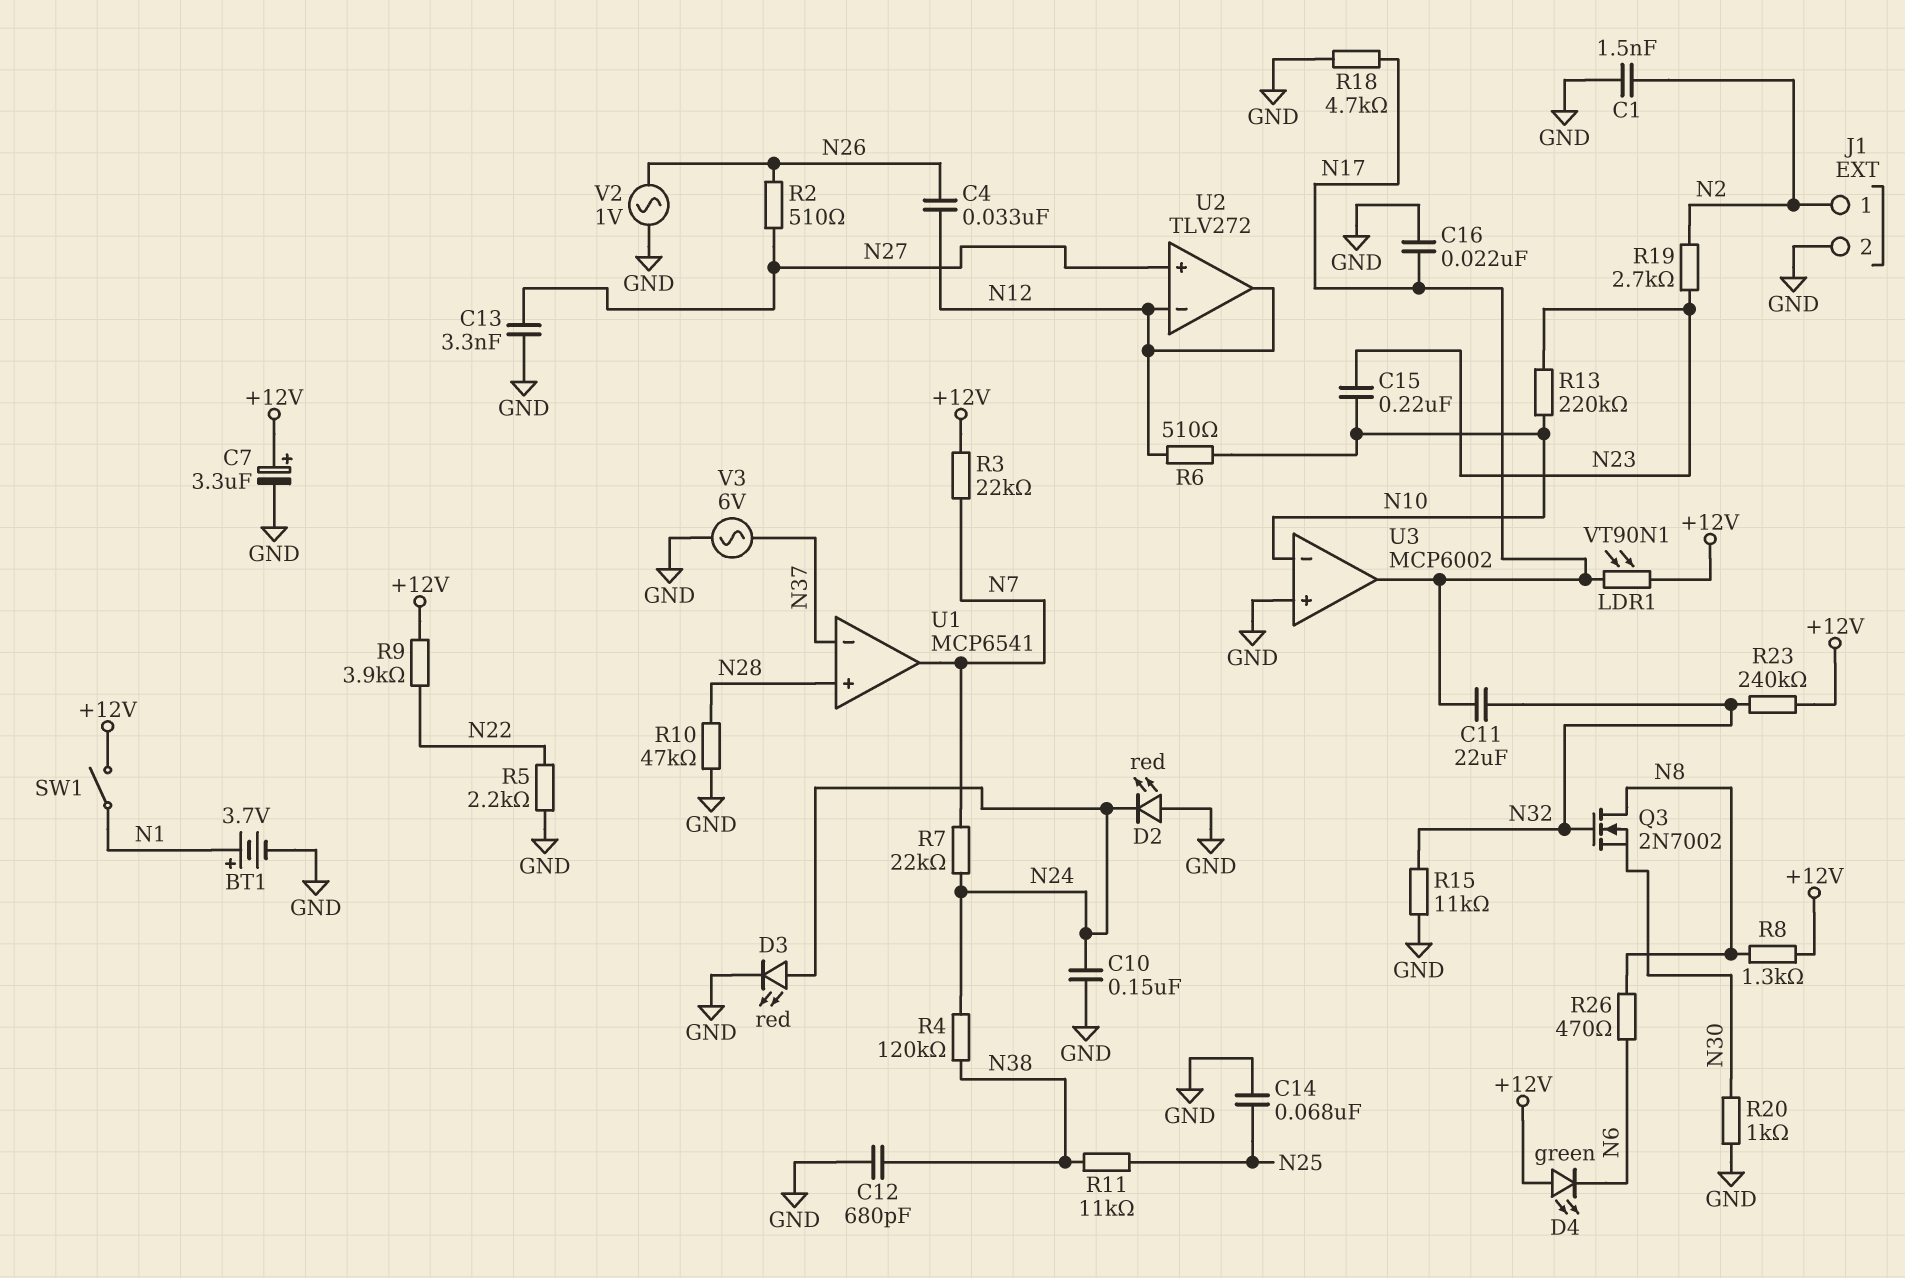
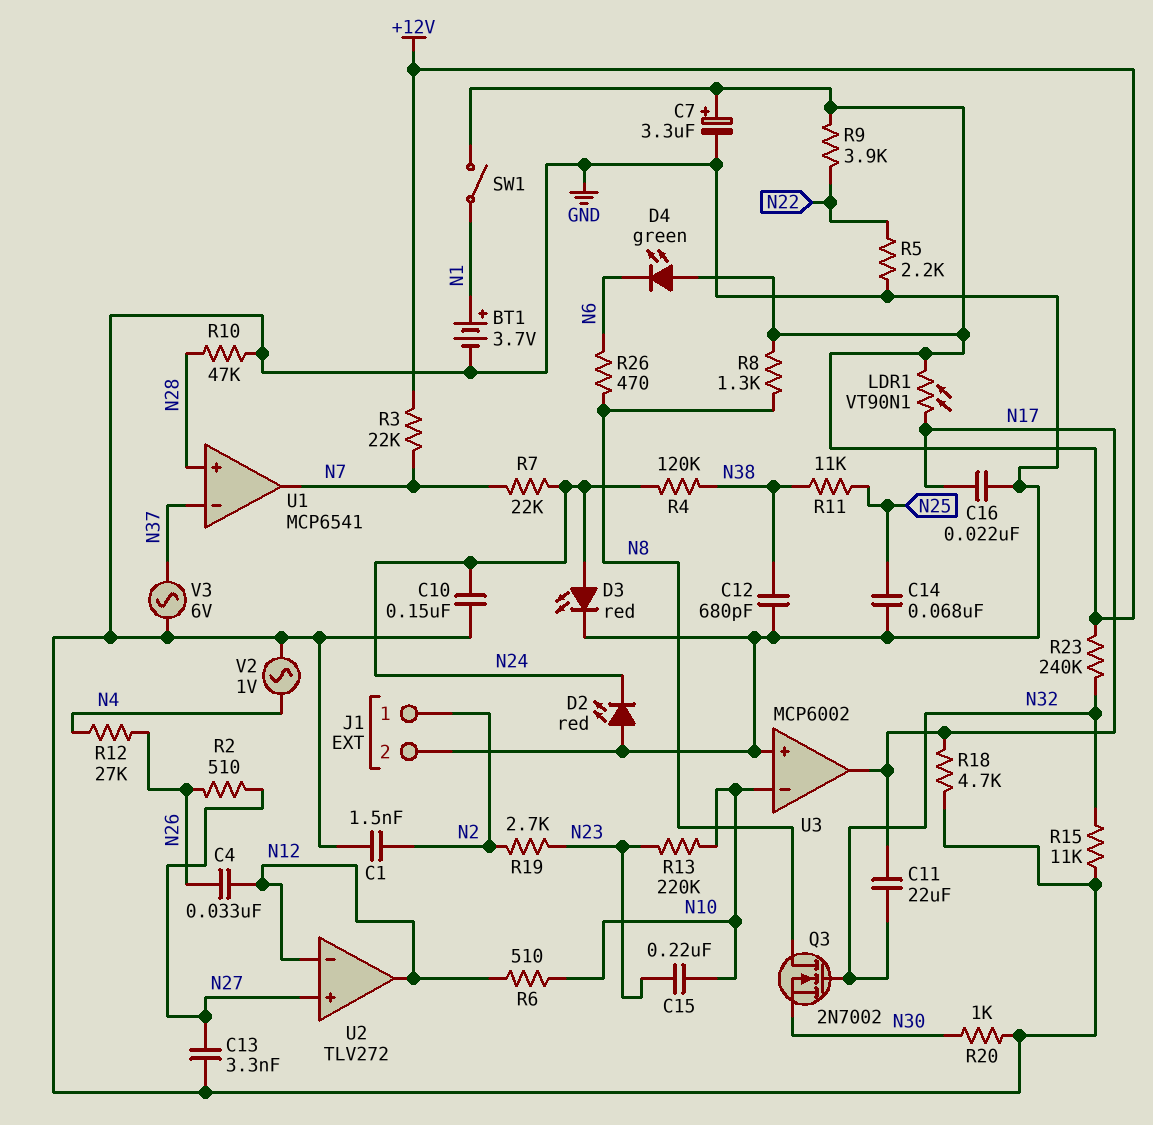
R12: none -> 27k (N4, N26)
V2: AC 1V (GND, N26) -> AC 1V (GND, N4)

